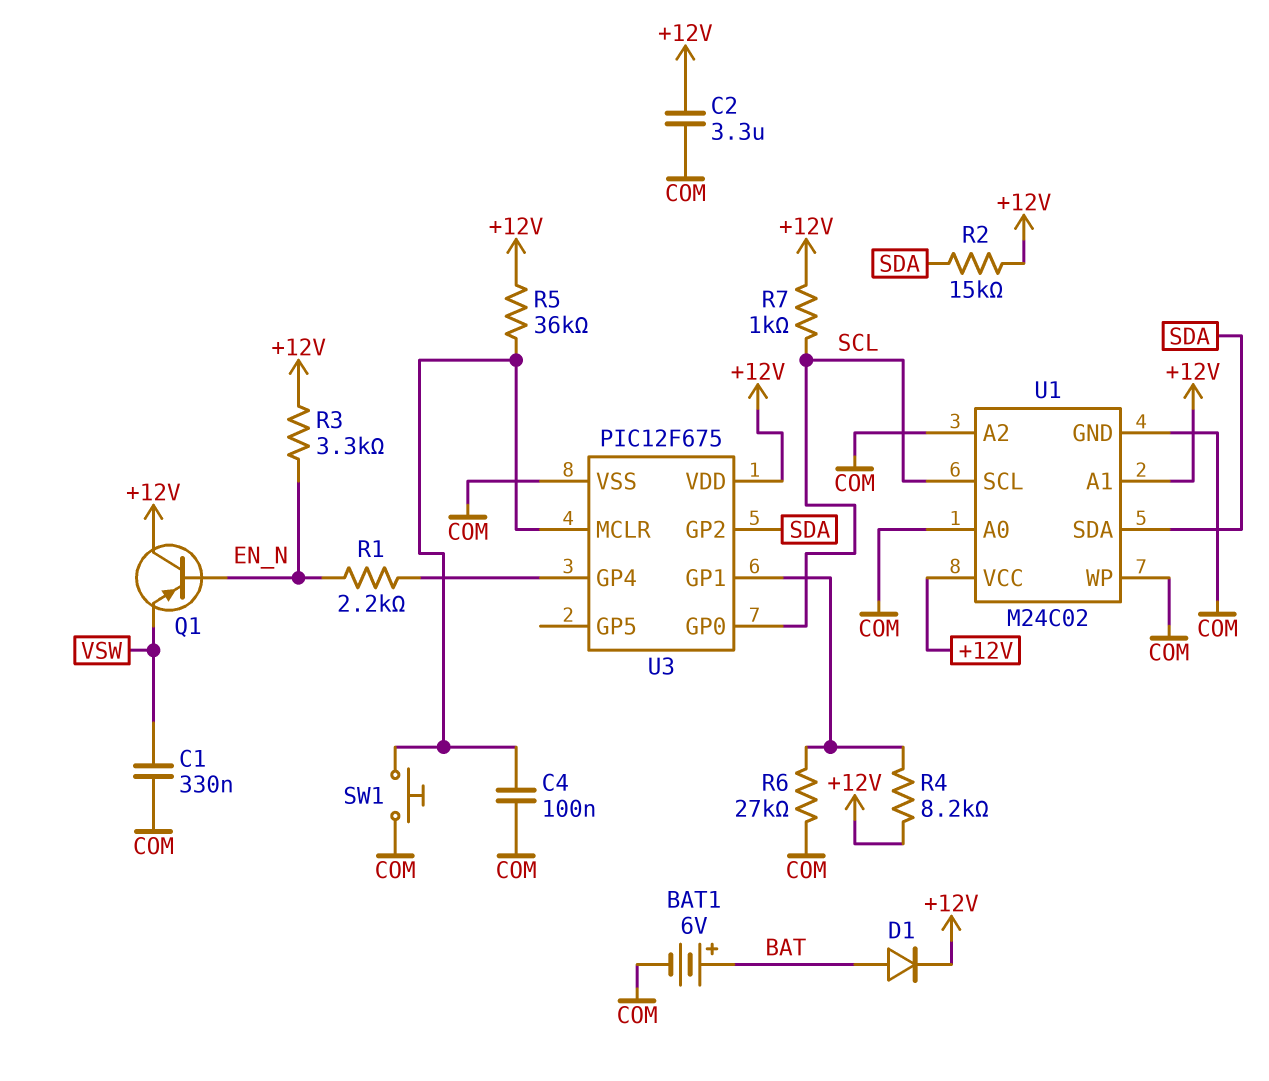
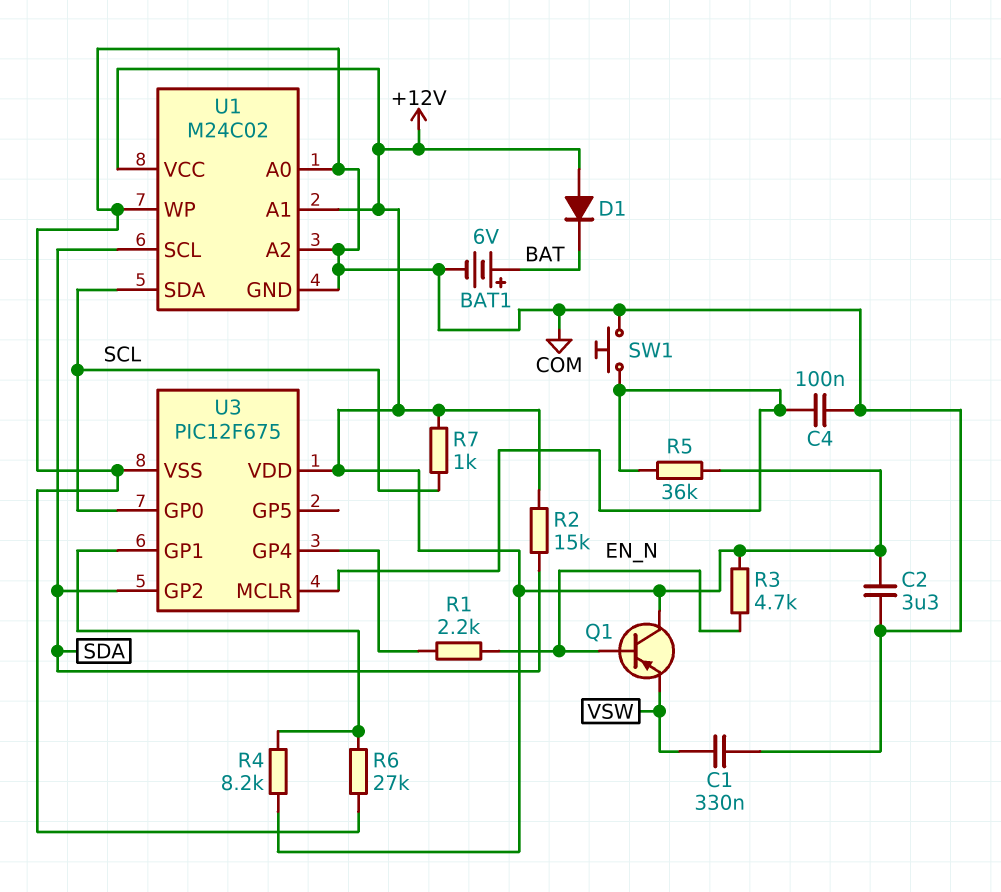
D1: diode (A BAT, K +12V) -> diode (A +12V, K BAT)
R3: 3.3k (+12V, EN_N) -> 4.7k (+12V, EN_N)
U1 pin SCL: SCL -> SDA
U1 pin SDA: SDA -> SCL

